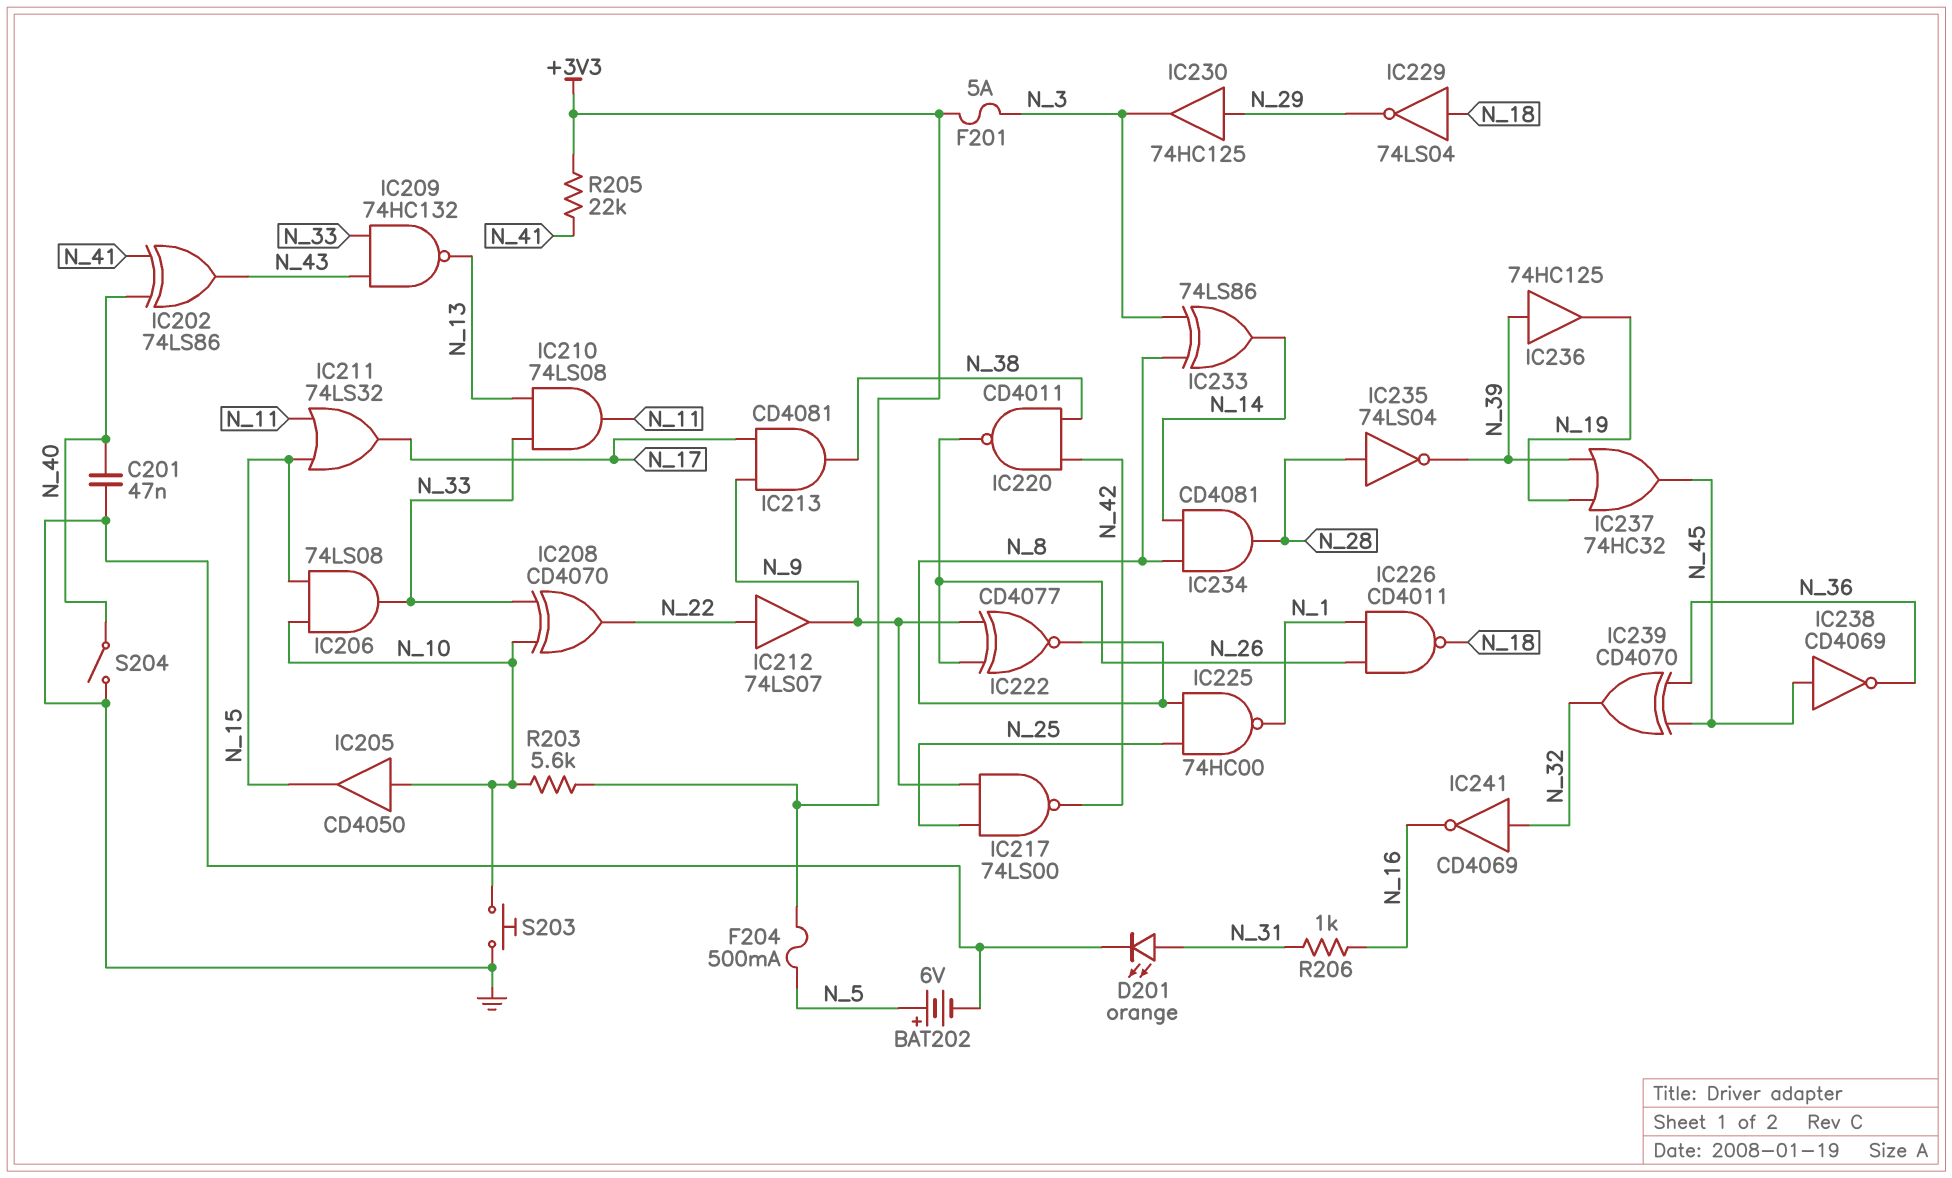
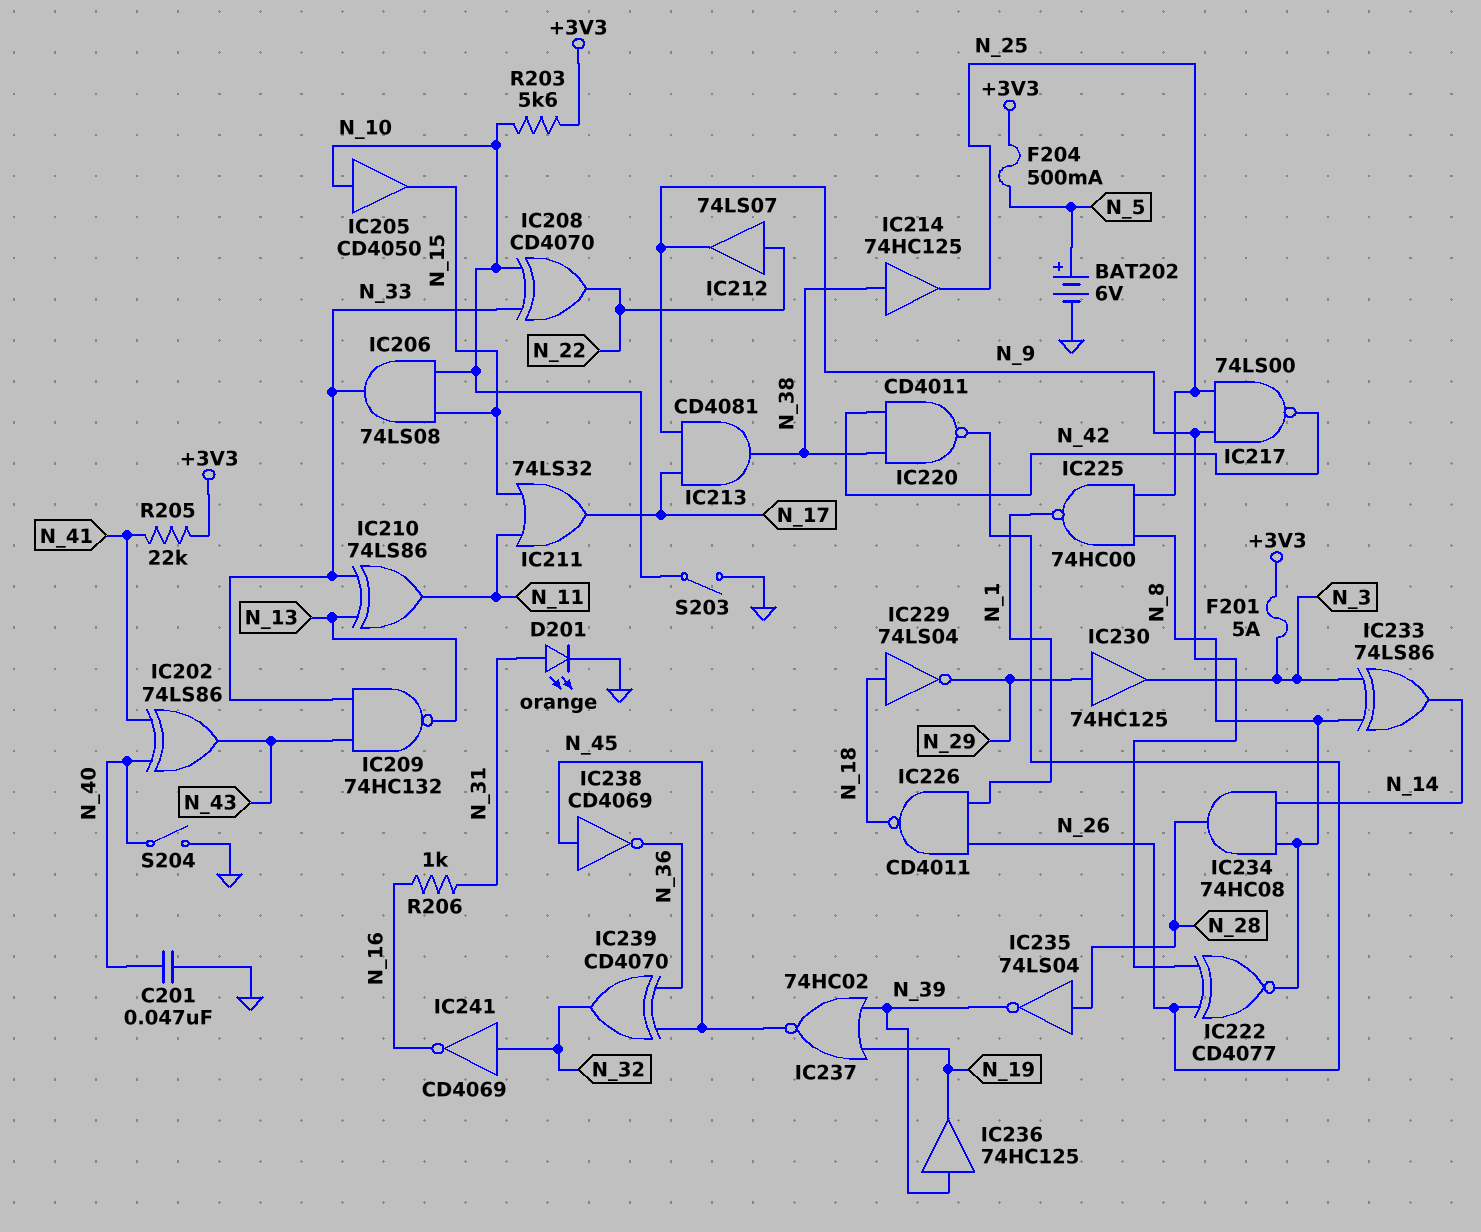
IC210: AND 74LS08 (in N_13, in N_33, out N_11) -> XOR 74LS86 (in N_13, in N_33, out N_11)
IC214: none -> buffer 74HC125 (in N_38, out N_25)
IC234: AND CD4081 (in N_8, in N_14, out N_28) -> AND 74HC08 (in N_8, in N_14, out N_28)
IC237: OR 74HC32 (in N_19, in N_39, out N_45) -> NOR 74HC02 (in N_19, in N_39, out N_45)
S203: button (GND, N_10) -> switch (GND, N_10)

